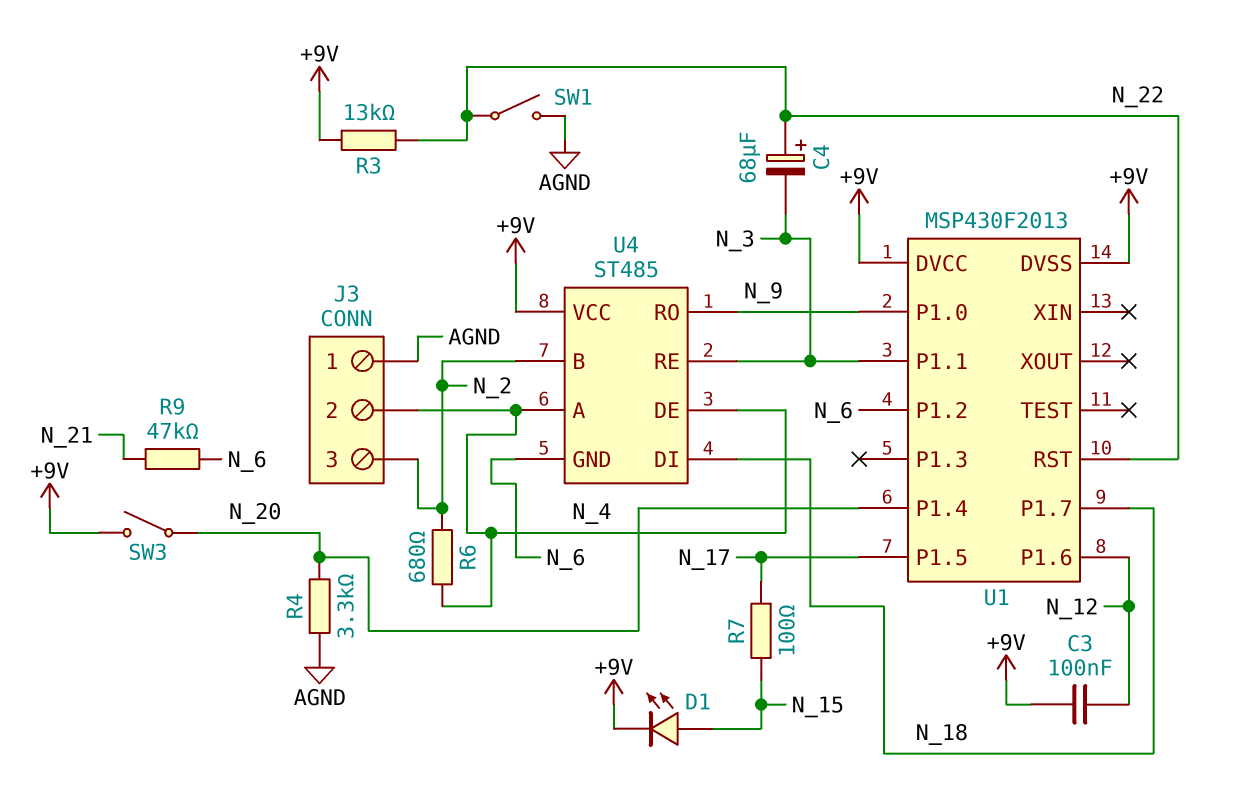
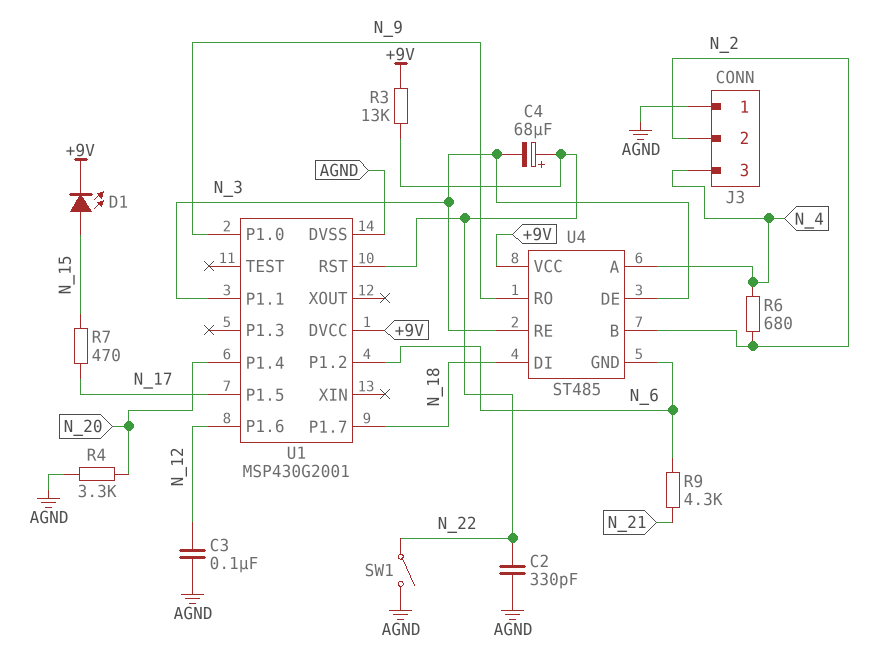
C2: none -> 330pF (AGND, N_22)
C3: 100nF (+9V, N_12) -> 100nF (AGND, N_12)
J3 pin 2: N_4 -> N_2
J3 pin 3: N_2 -> N_4
R7: 100 (N_15, N_17) -> 470 (N_15, N_17)
R9: 47k (N_6, N_21) -> 4.3k (N_6, N_21)
SW3: switch (+9V, N_20) -> none
U1: MSP430F2013 -> MSP430G2001
U1 pin DVSS: +9V -> AGND
U4 pin DE: N_4 -> N_3

